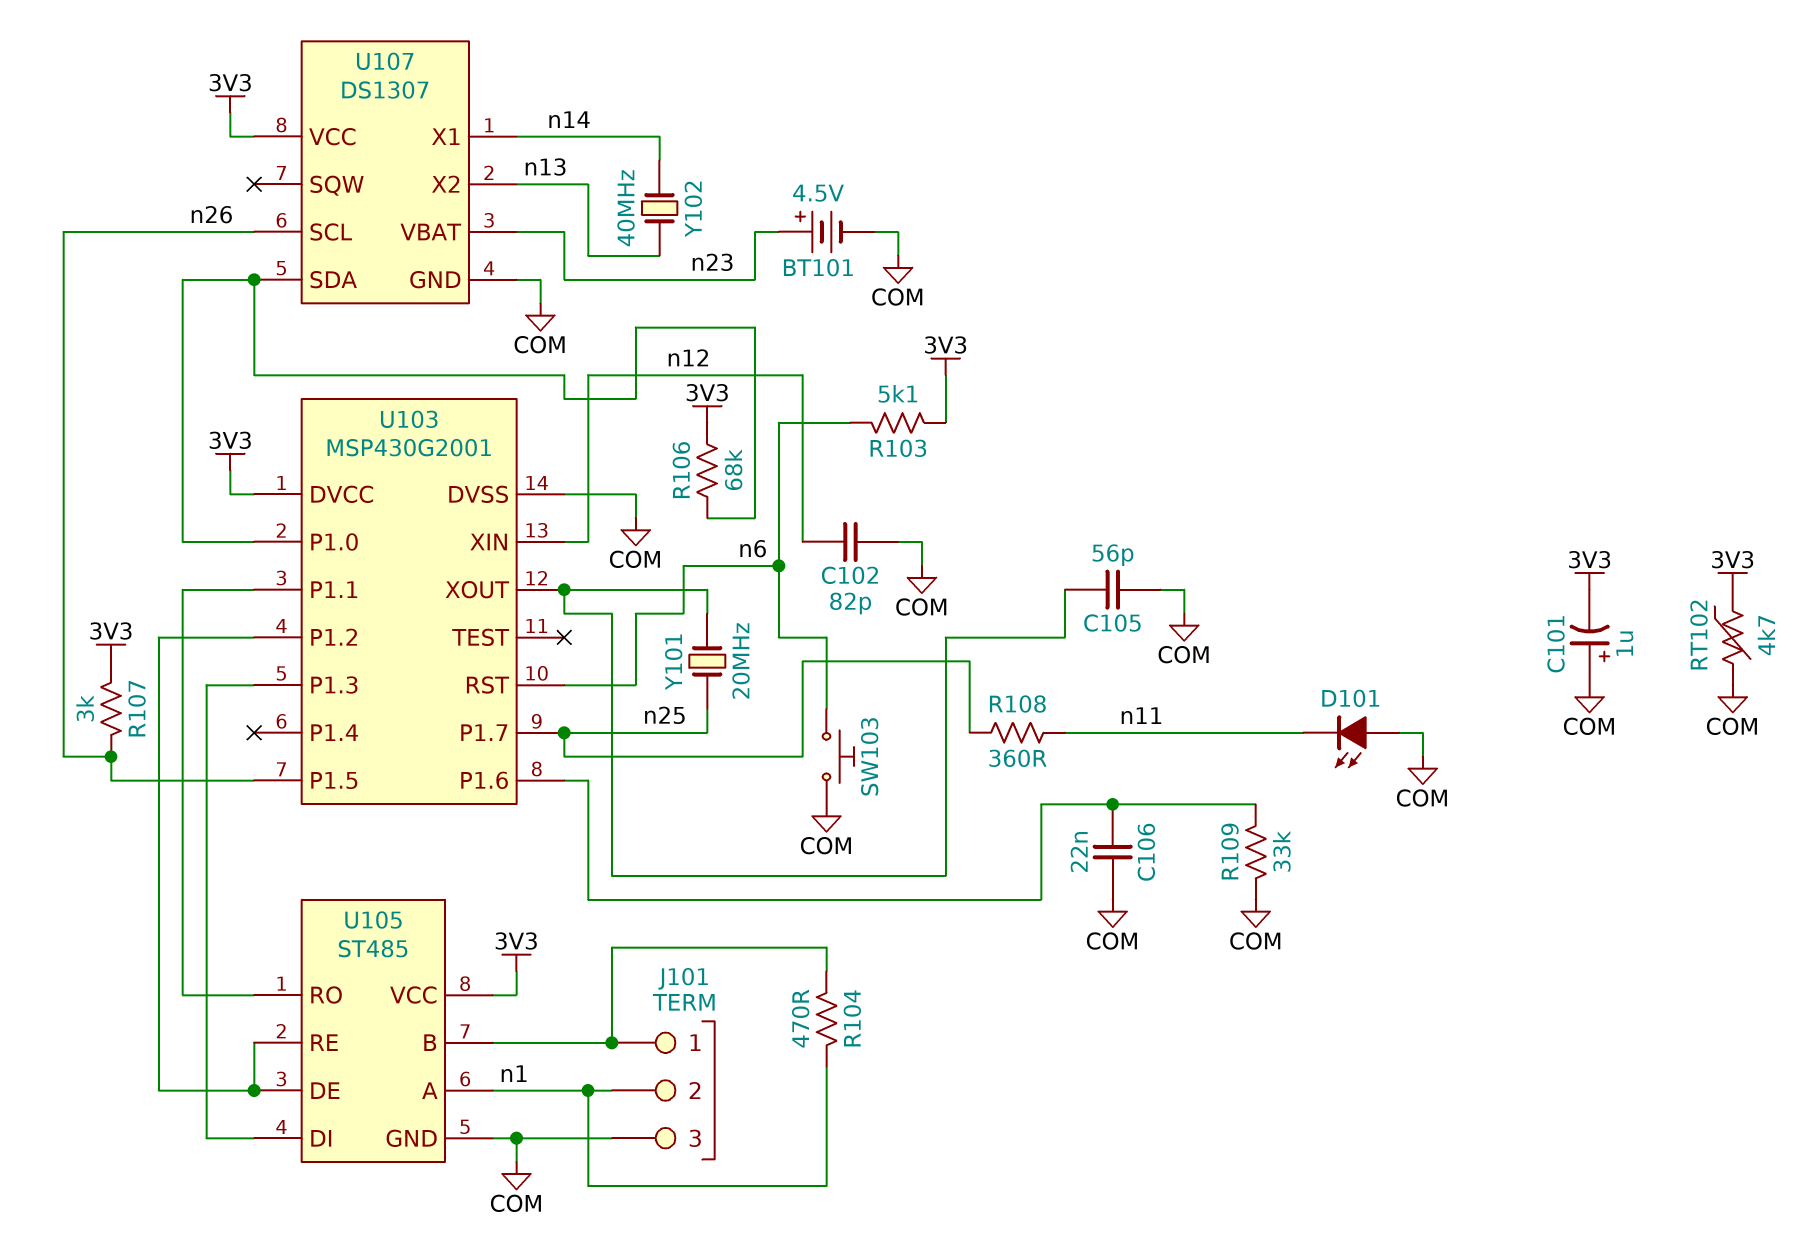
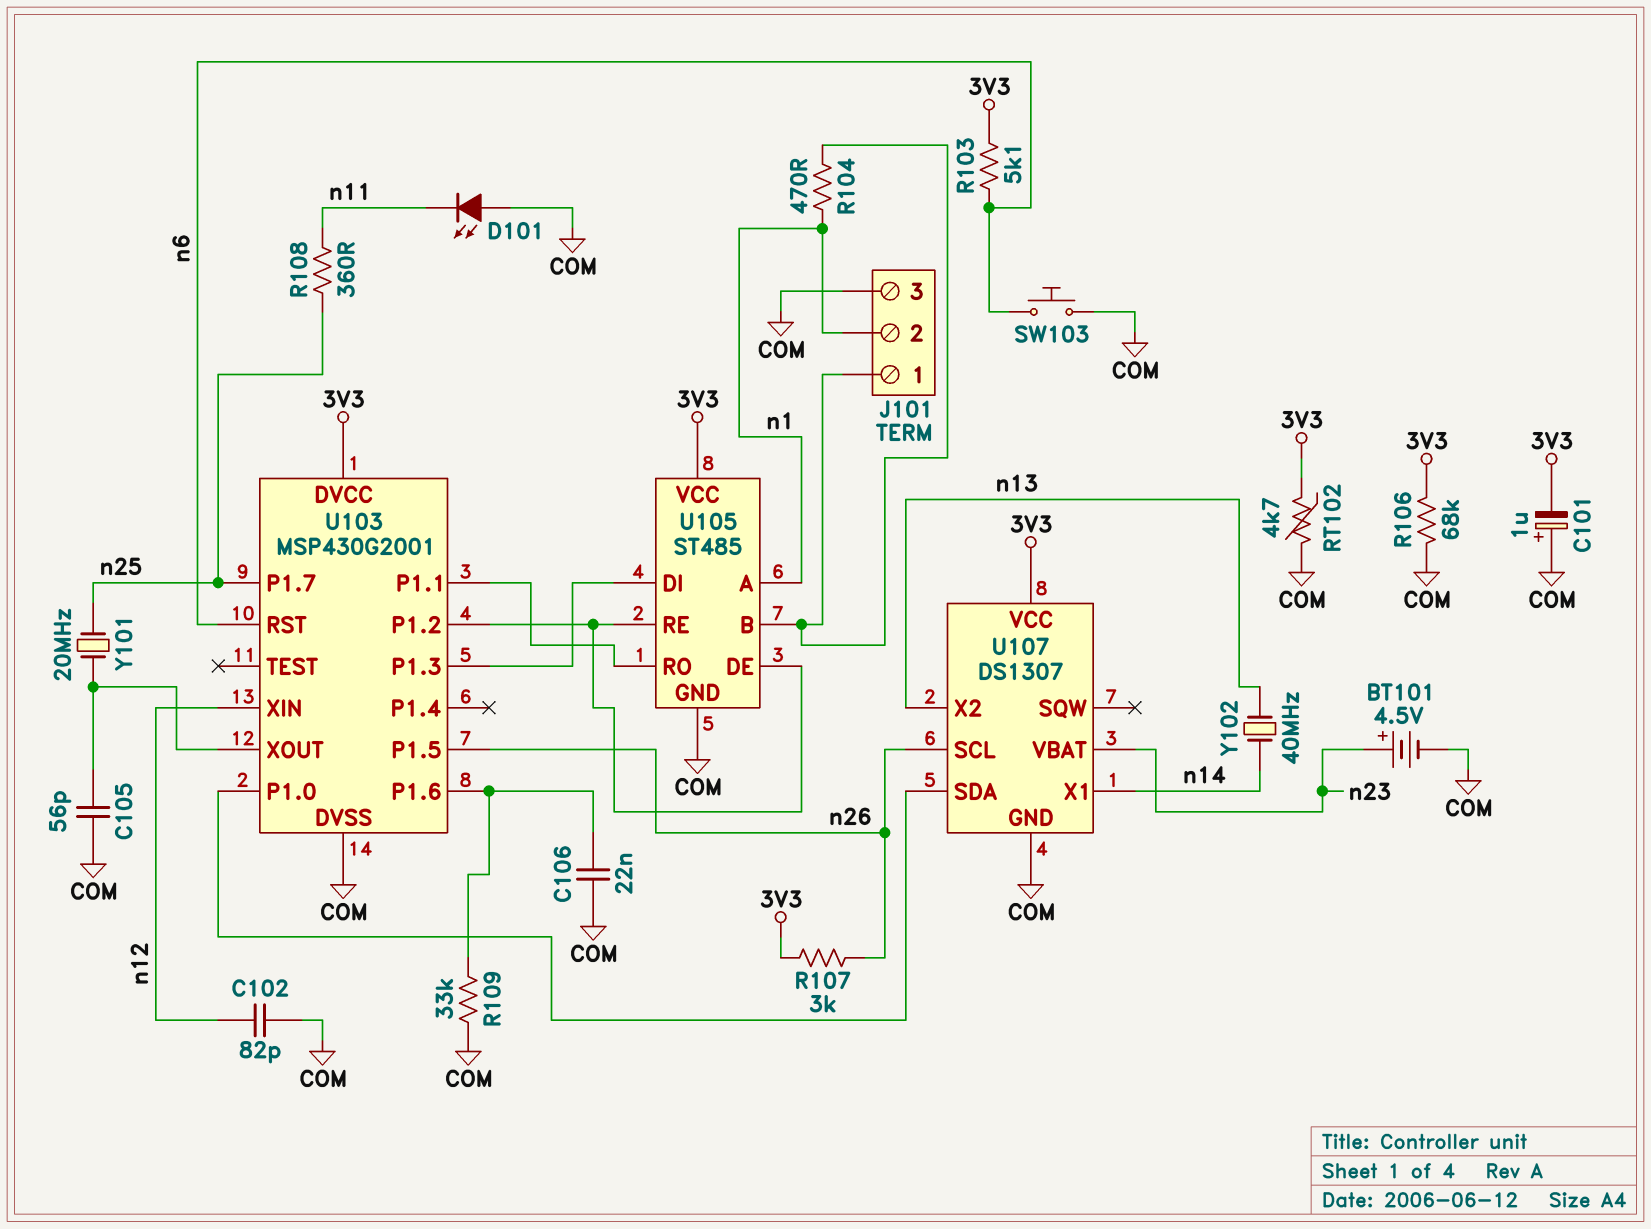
R106: 68k (3V3, U103/P1.0) -> 68k (3V3, COM)

